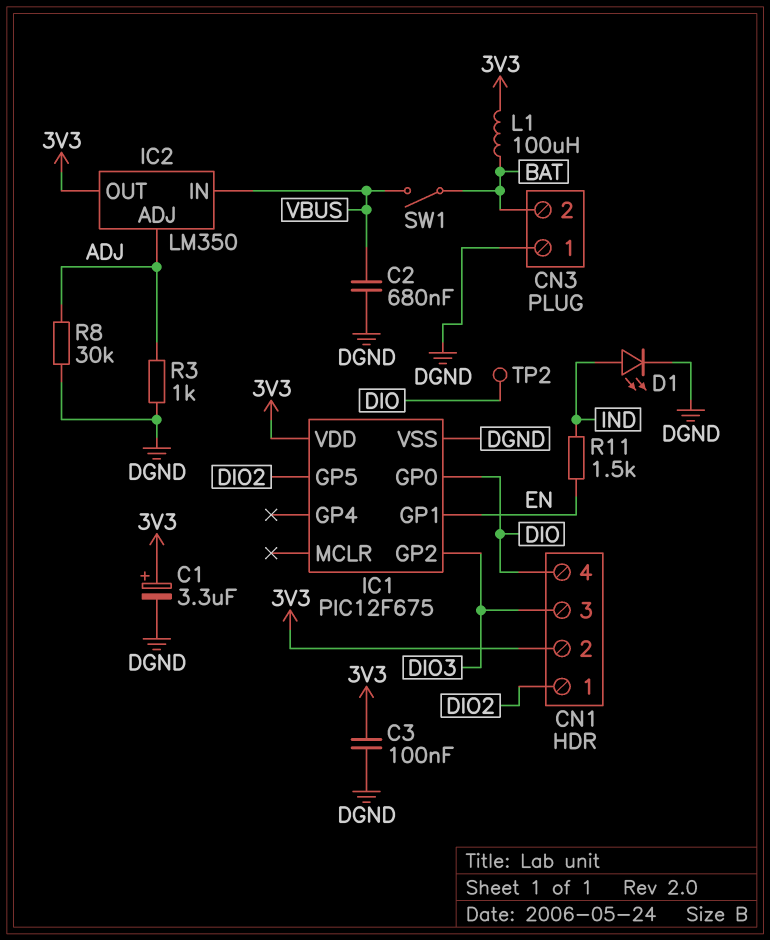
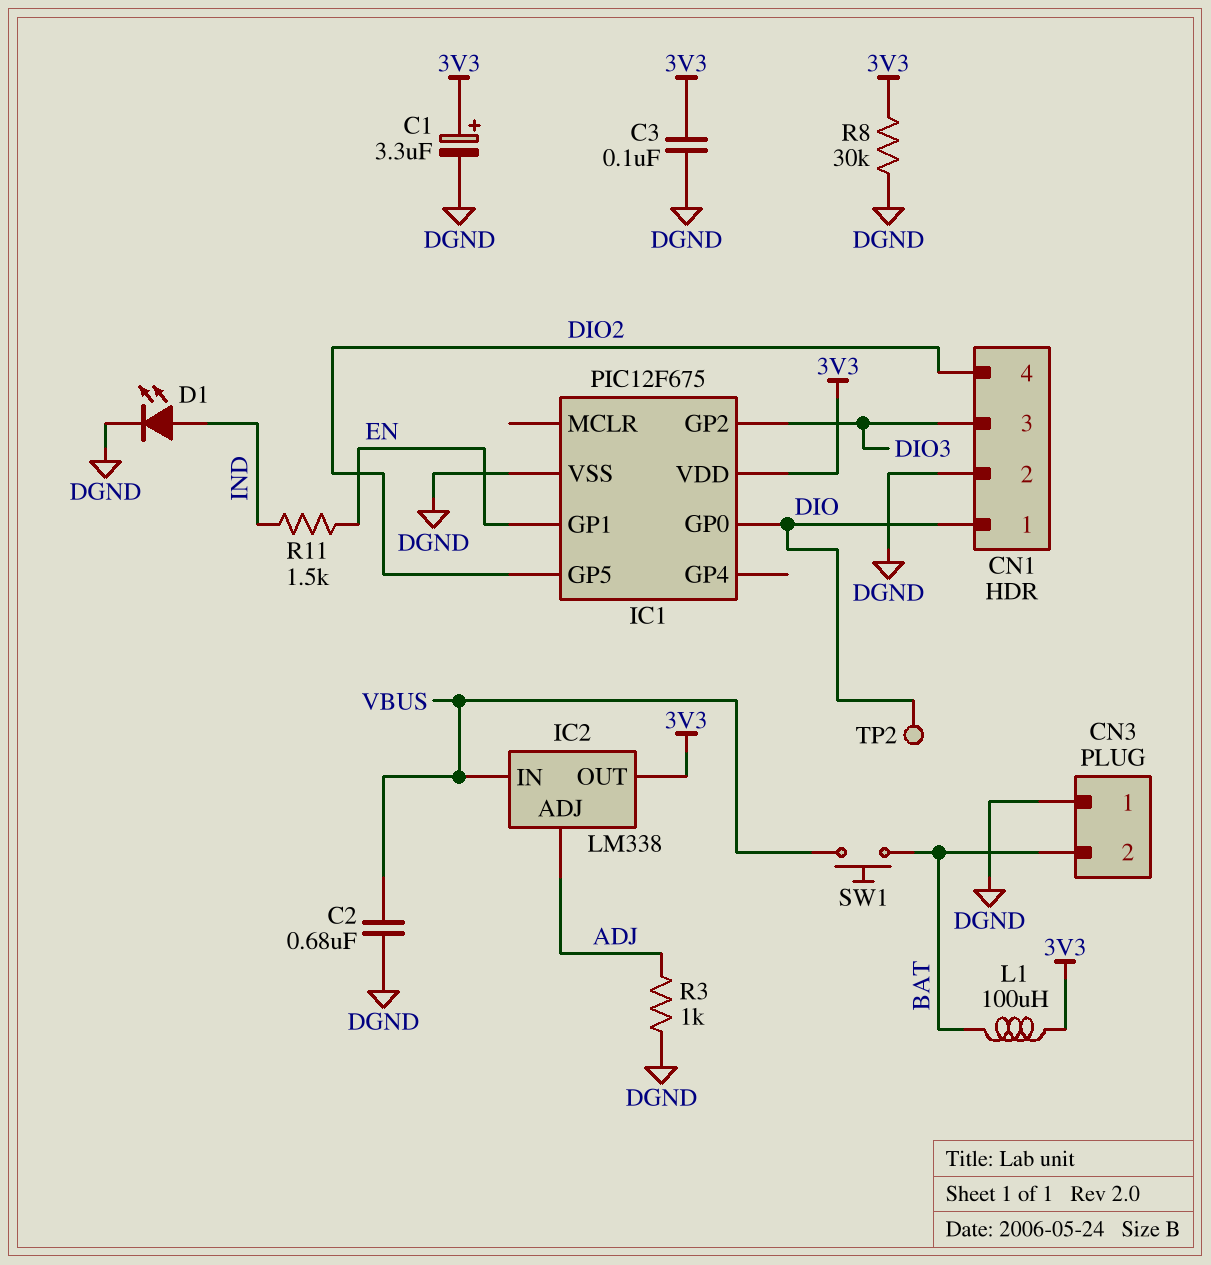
CN1 pin 1: DIO2 -> DIO
CN1 pin 2: 3V3 -> DGND
CN1 pin 4: DIO -> DIO2
IC2: LM350 -> LM338
R8: 30k (ADJ, DGND) -> 30k (3V3, DGND)
SW1: switch (BAT, VBUS) -> button (BAT, VBUS)

